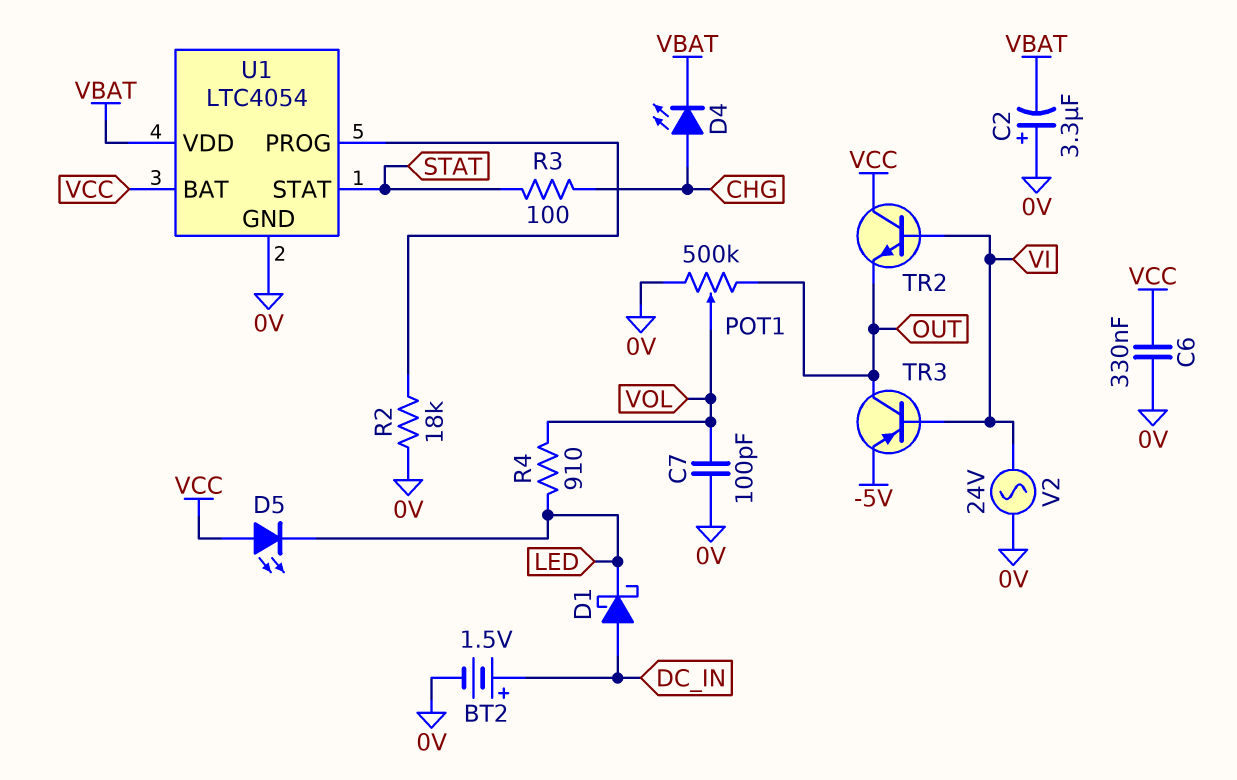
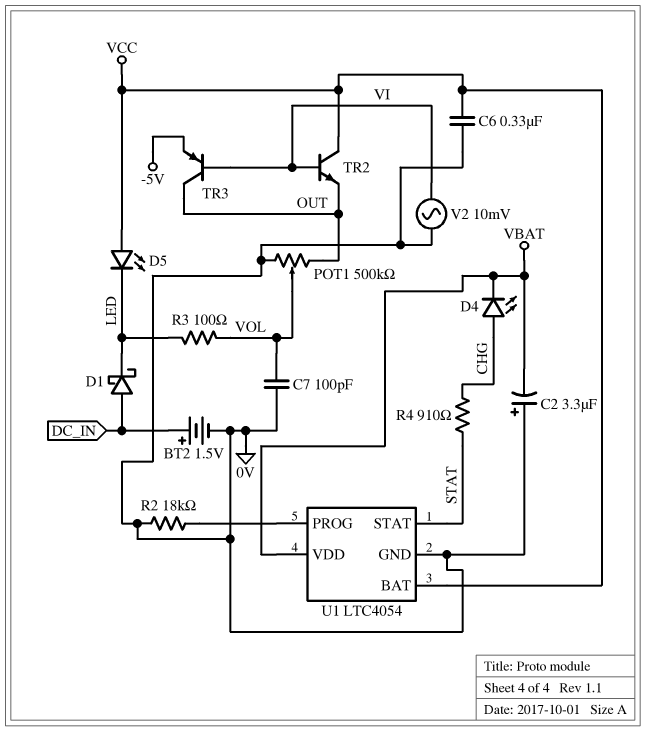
R3: 100 (CHG, STAT) -> 100 (LED, VOL)
R4: 910 (LED, VOL) -> 910 (CHG, STAT)
V2: AC 24V (0V, VI) -> AC 10mV (0V, VI)

